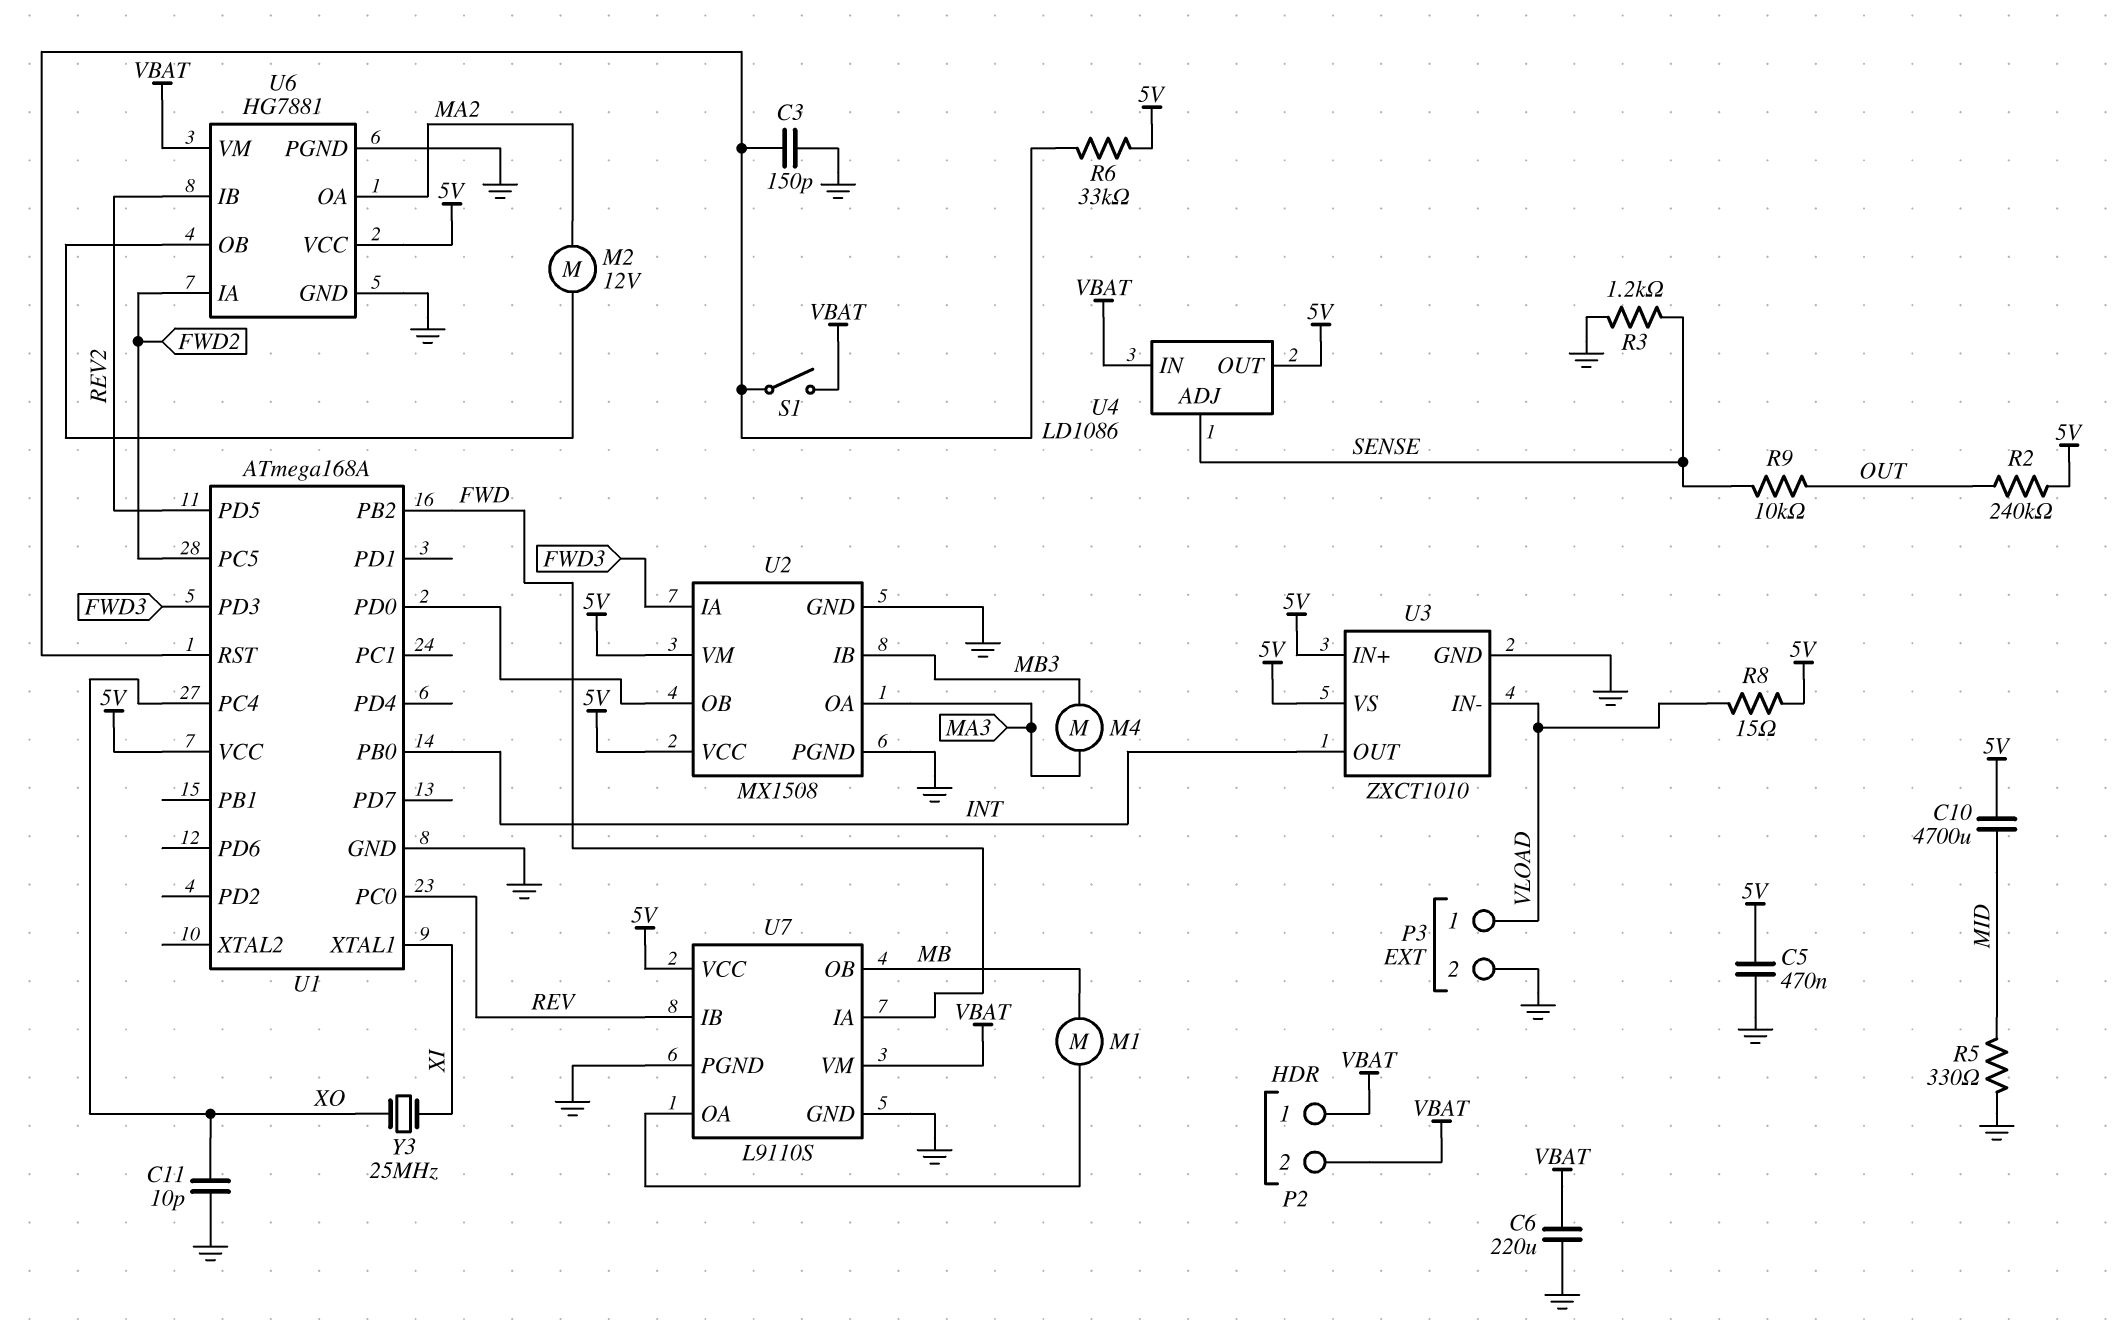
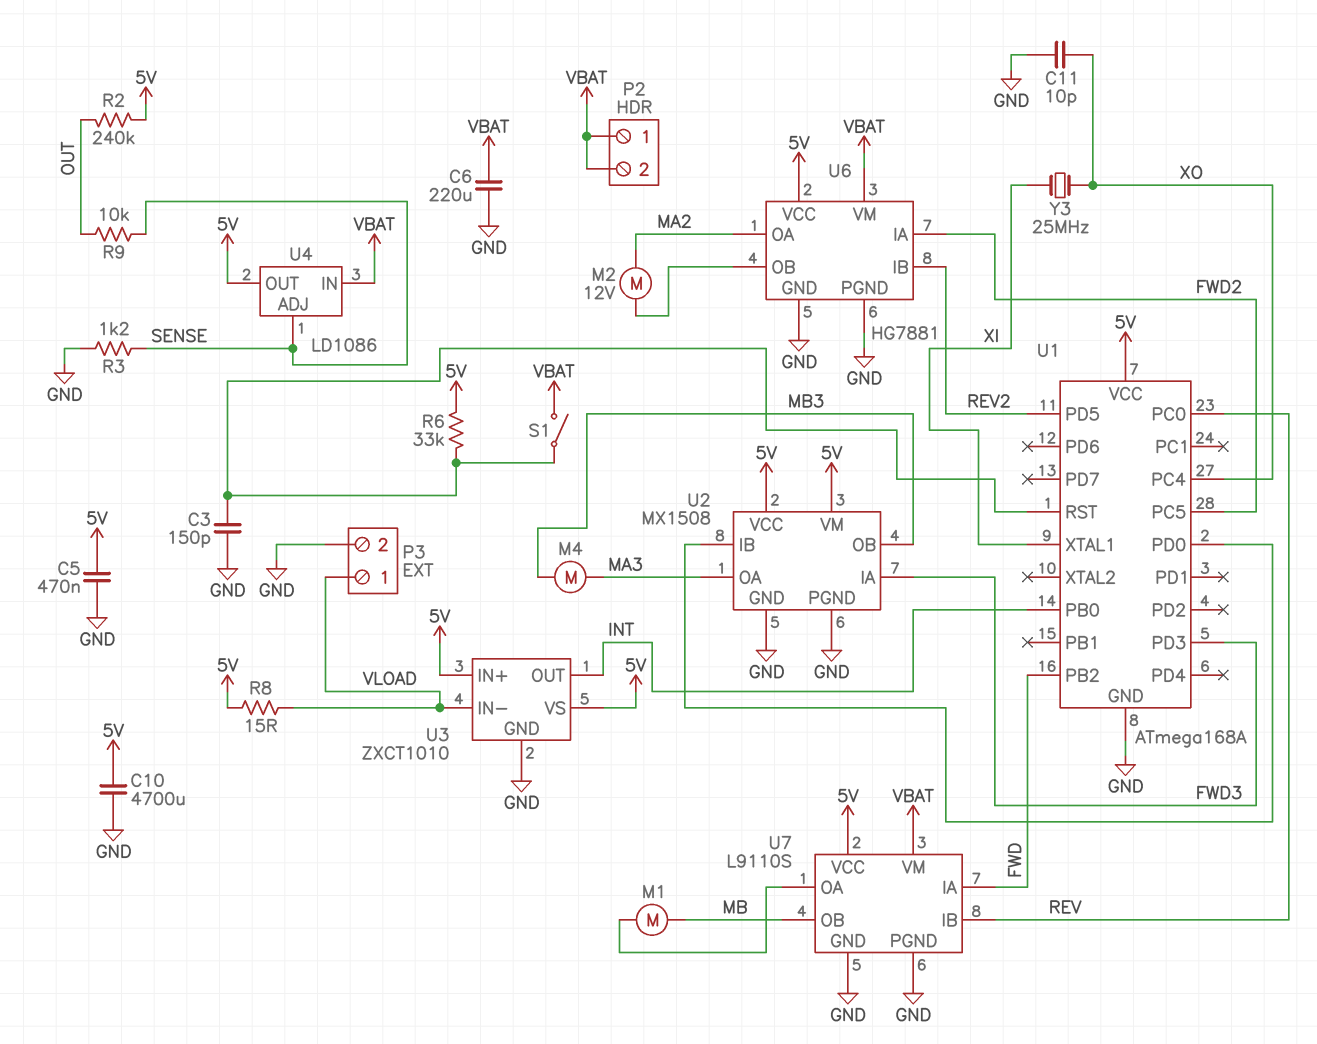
C10: 4700uF (5V, MID) -> 4700uF (5V, GND)
R5: 330 (GND, MID) -> none
U2 pin IB: MB3 -> U1/PD0
U2 pin OB: U1/PD0 -> MB3

